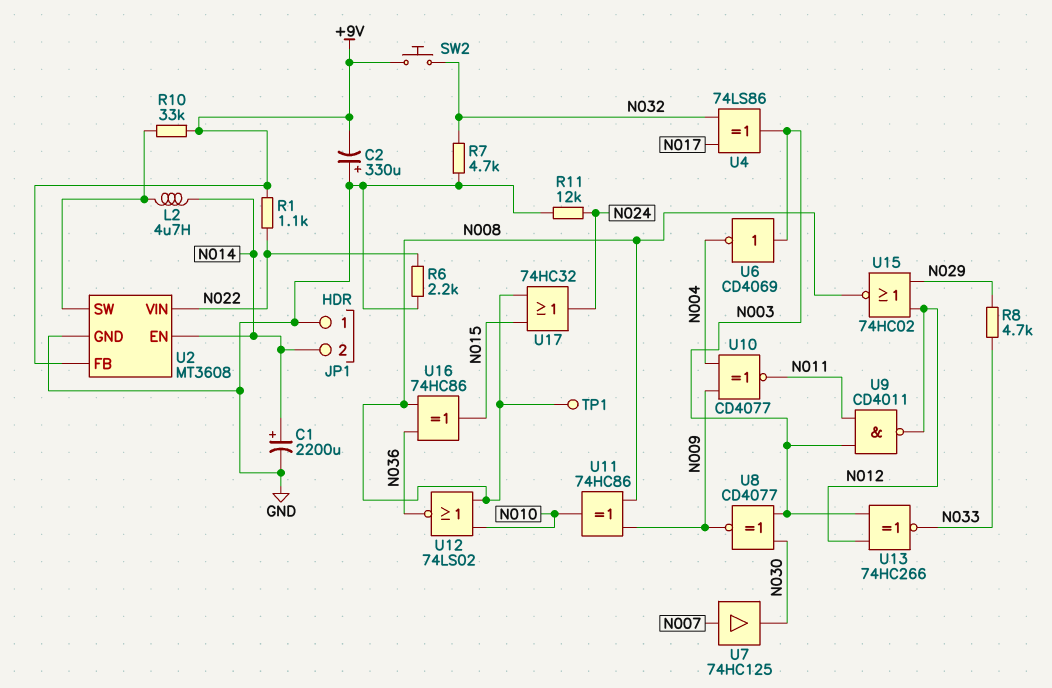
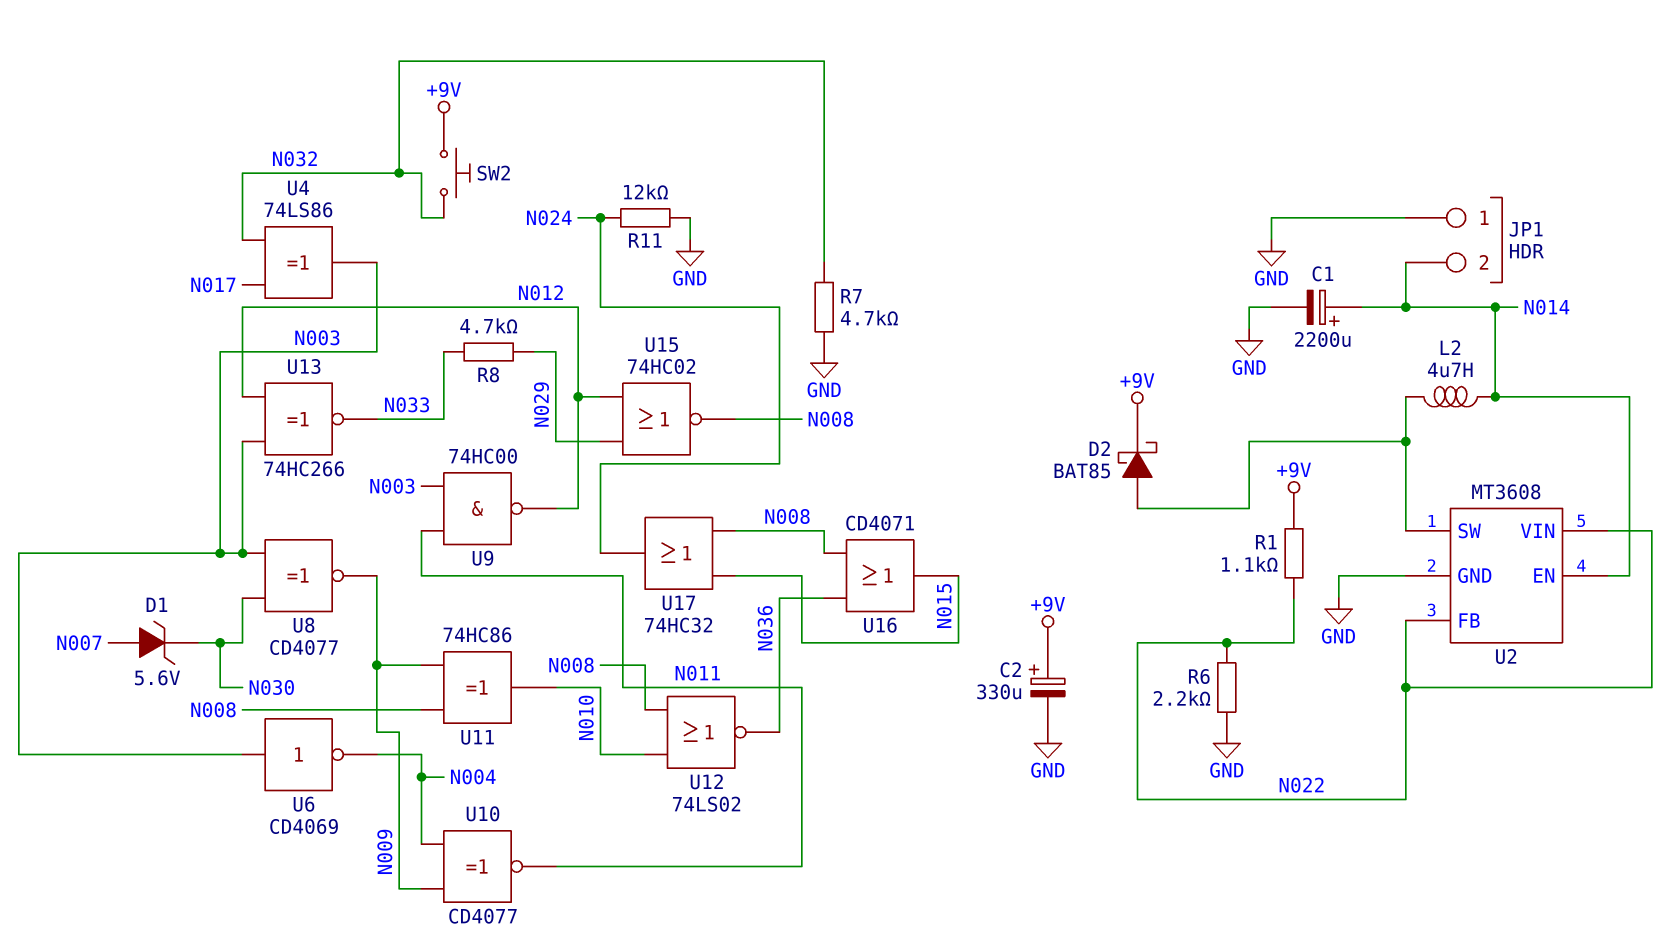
C2: 330uF (plus GND, minus +9V) -> 330uF (plus +9V, minus GND)
D1: none -> zener 5.6V (A N007, K N030)
D2: none -> schottky BAT85 (A U2/SW, K +9V)
R10: 33k (+9V, U2/SW) -> none
TP1: test point (N008) -> none
U2 pin FB: +9V -> N022
U7: buffer 74HC125 (in N007, out N030) -> none
U9: NAND CD4011 (in N003, in N011, out N012) -> NAND 74HC00 (in N003, in N011, out N012)
U16: XOR 74HC86 (in N008, in N036, out N015) -> OR CD4071 (in N008, in N036, out N015)

